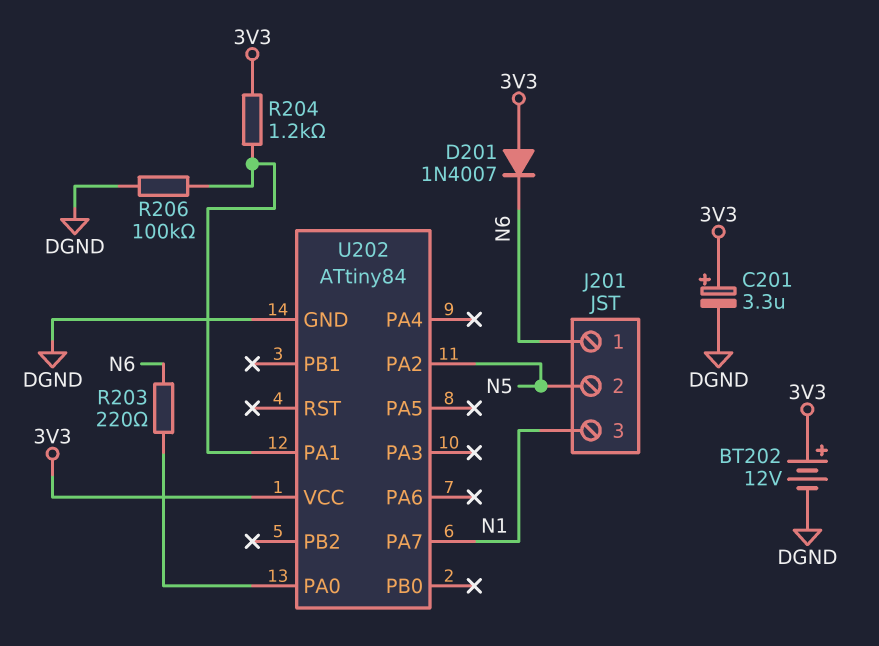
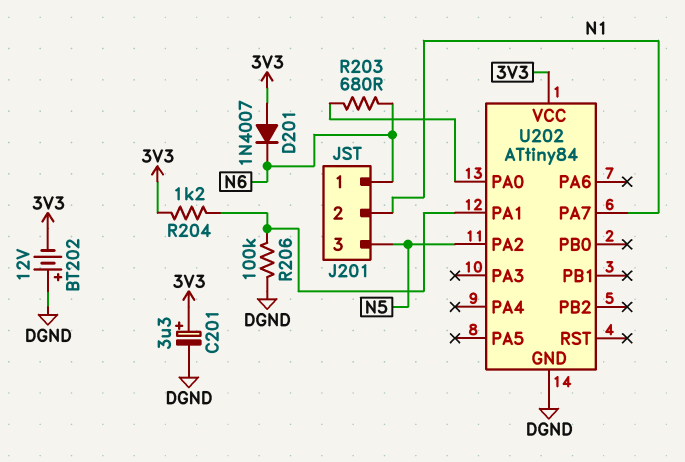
BT202: 12V (plus 3V3, minus DGND) -> 12V (plus DGND, minus 3V3)
J201 pin 2: N5 -> N1
J201 pin 3: N1 -> N5
R203: 220 (N6, U202/PA0) -> 680 (N6, U202/PA0)

